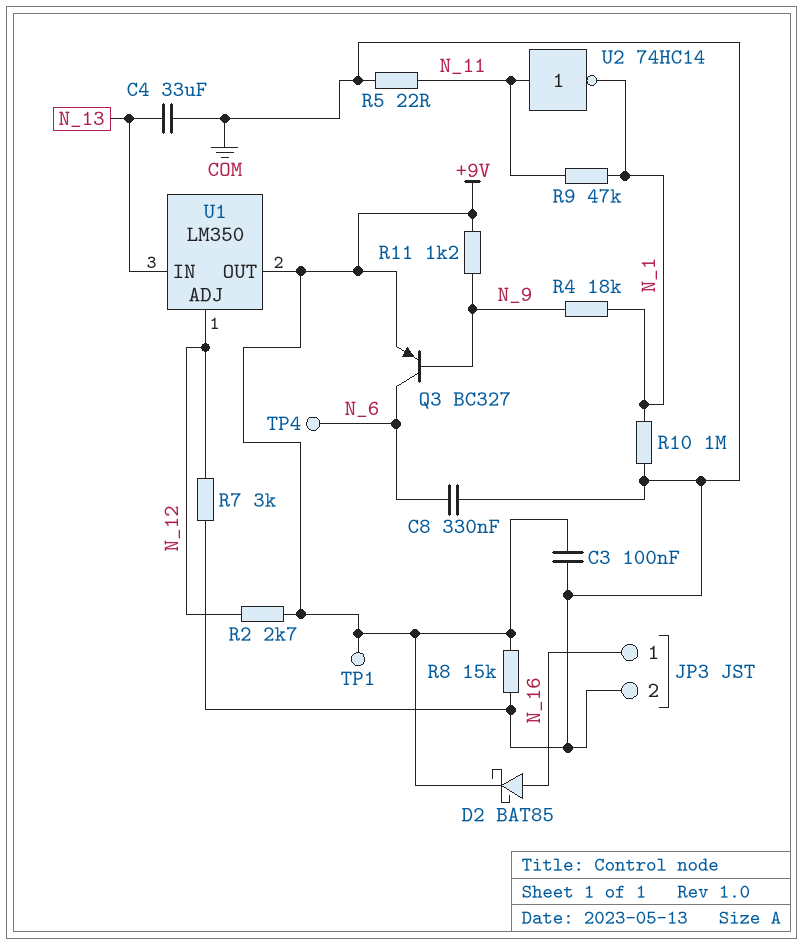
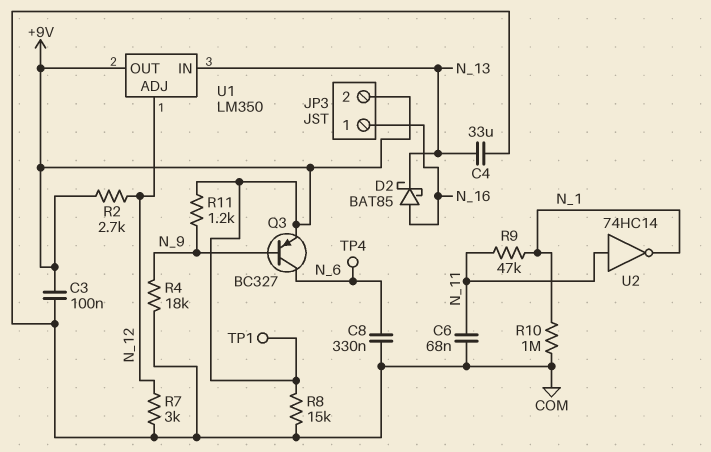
C6: none -> 68nF (COM, N_11)
D2: schottky BAT85 (A N_16, K +9V) -> schottky BAT85 (A N_16, K N_13)
JP3 pin 2: COM -> +9V
R4: 18k (N_1, N_9) -> 18k (COM, N_9)
R5: 22 (COM, N_11) -> none

